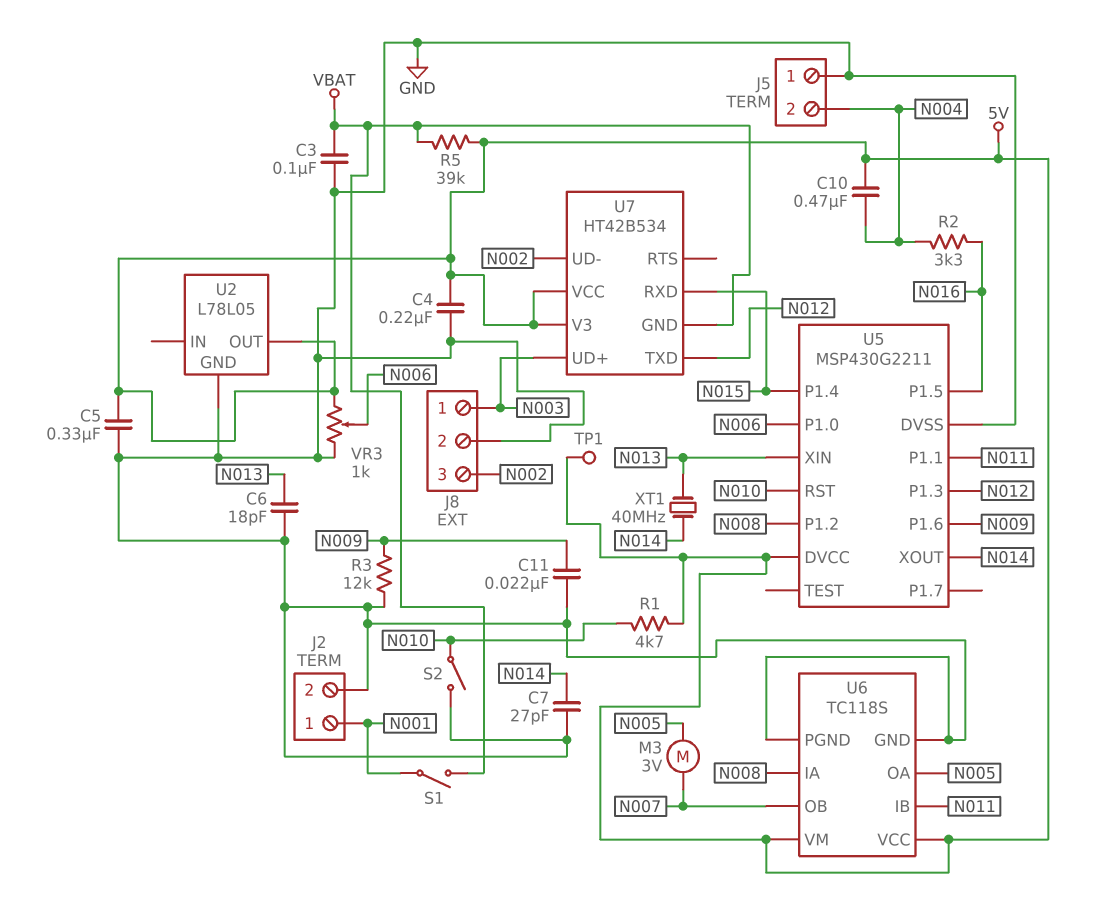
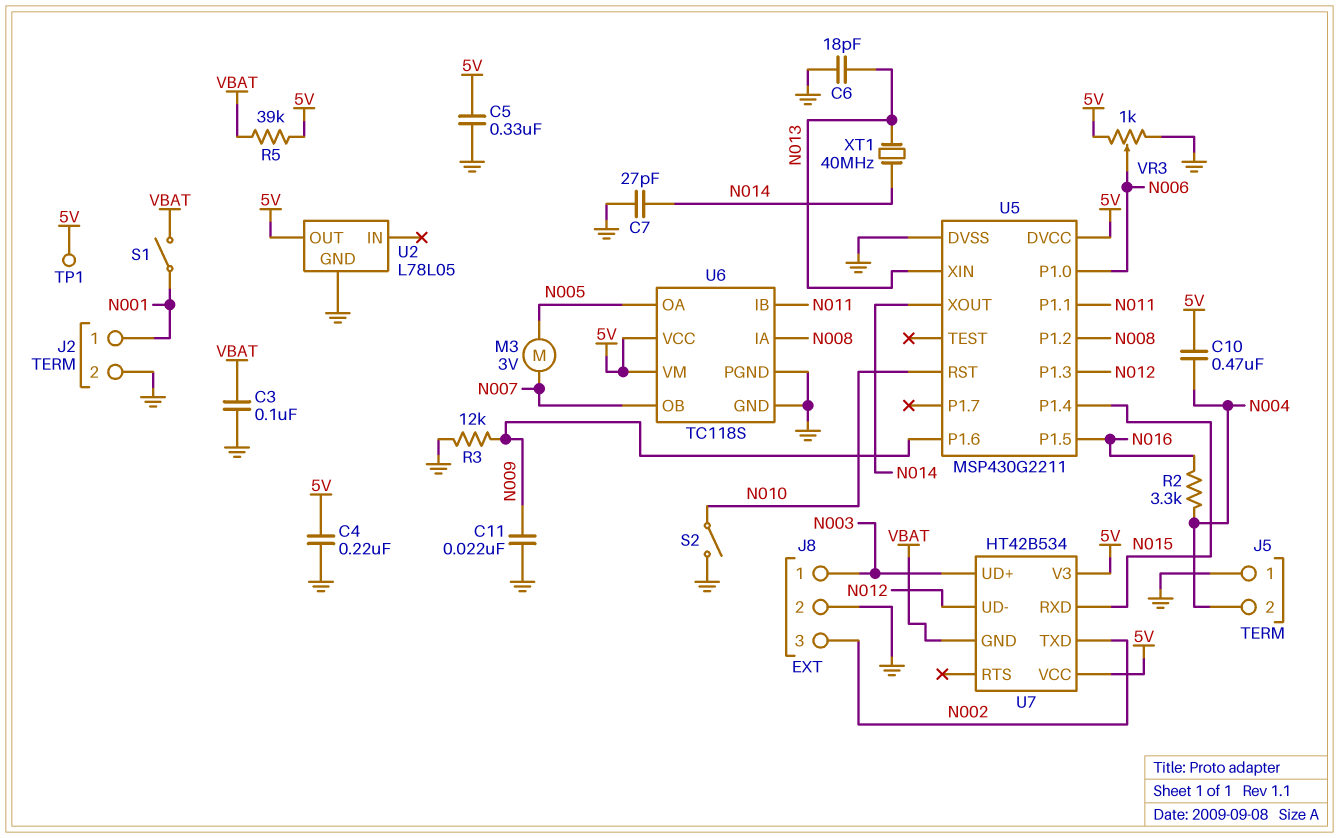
R1: 4.7k (5V, N010) -> none
U7 pin TXD: N012 -> N002
U7 pin UD-: N002 -> N012

